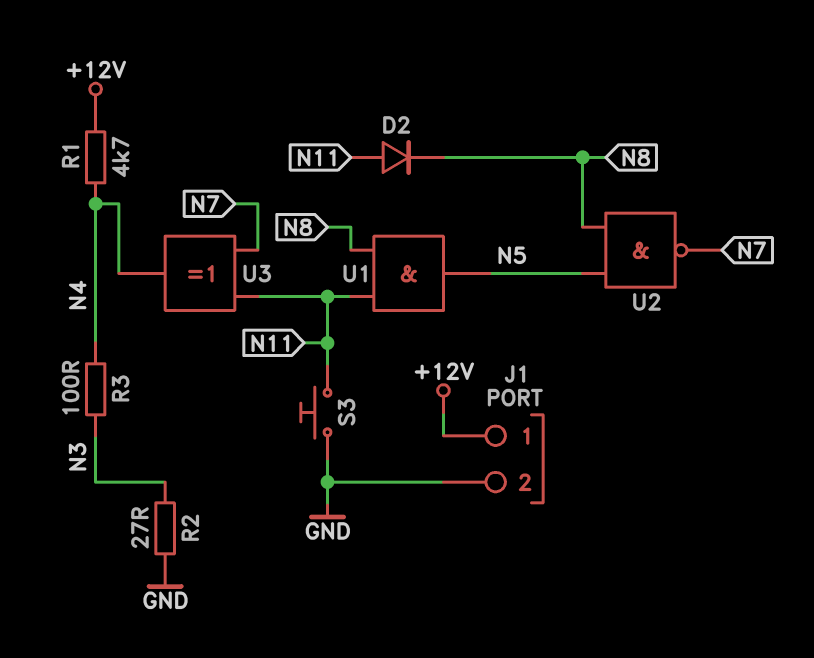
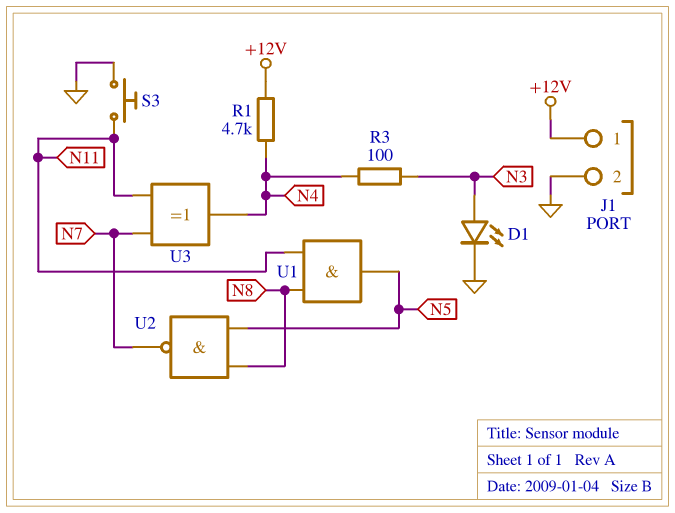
D1: none -> LED (A N3, K GND)
D2: diode (A N11, K N8) -> none
R2: 27 (GND, N3) -> none

